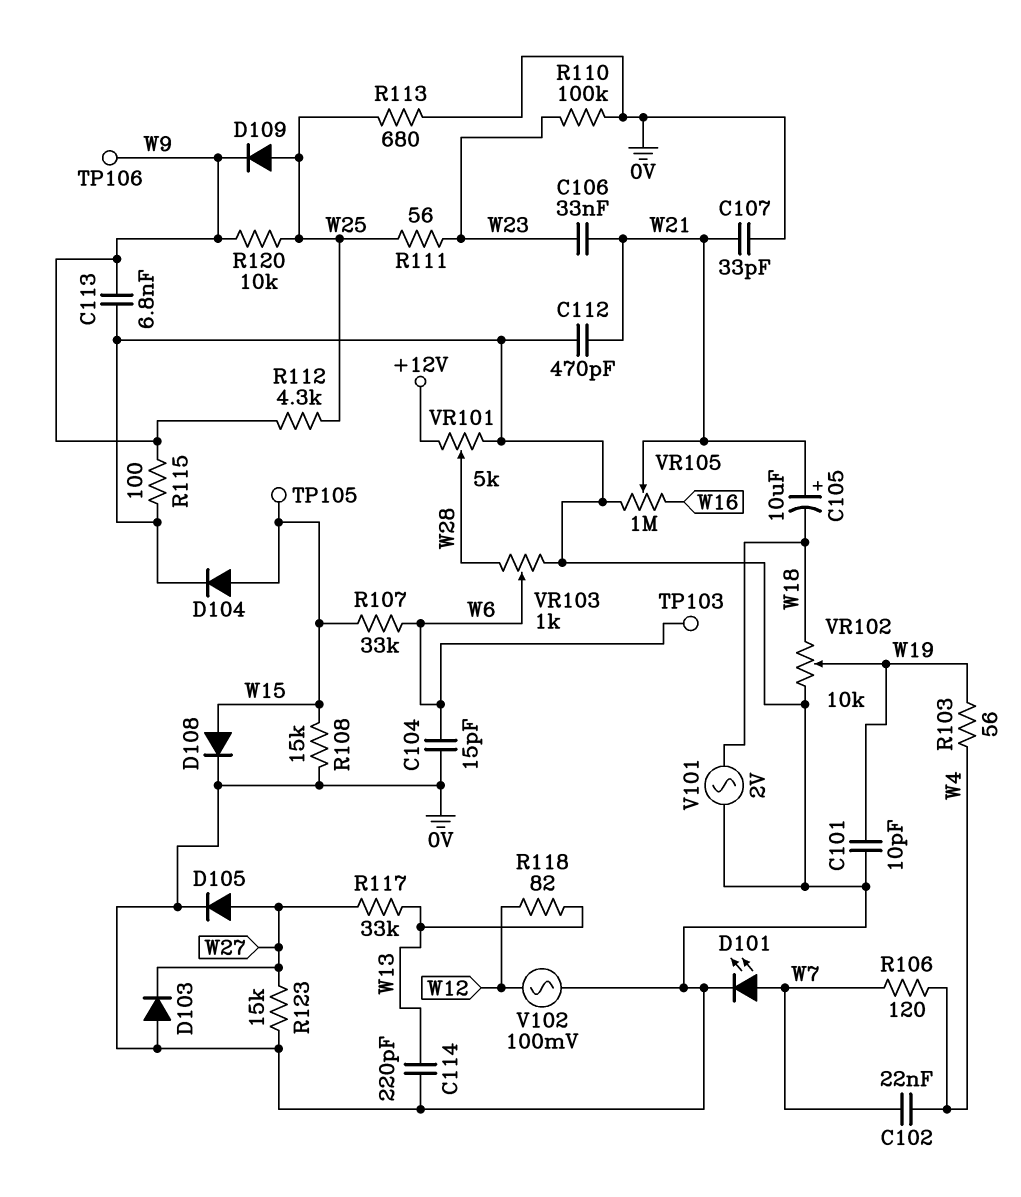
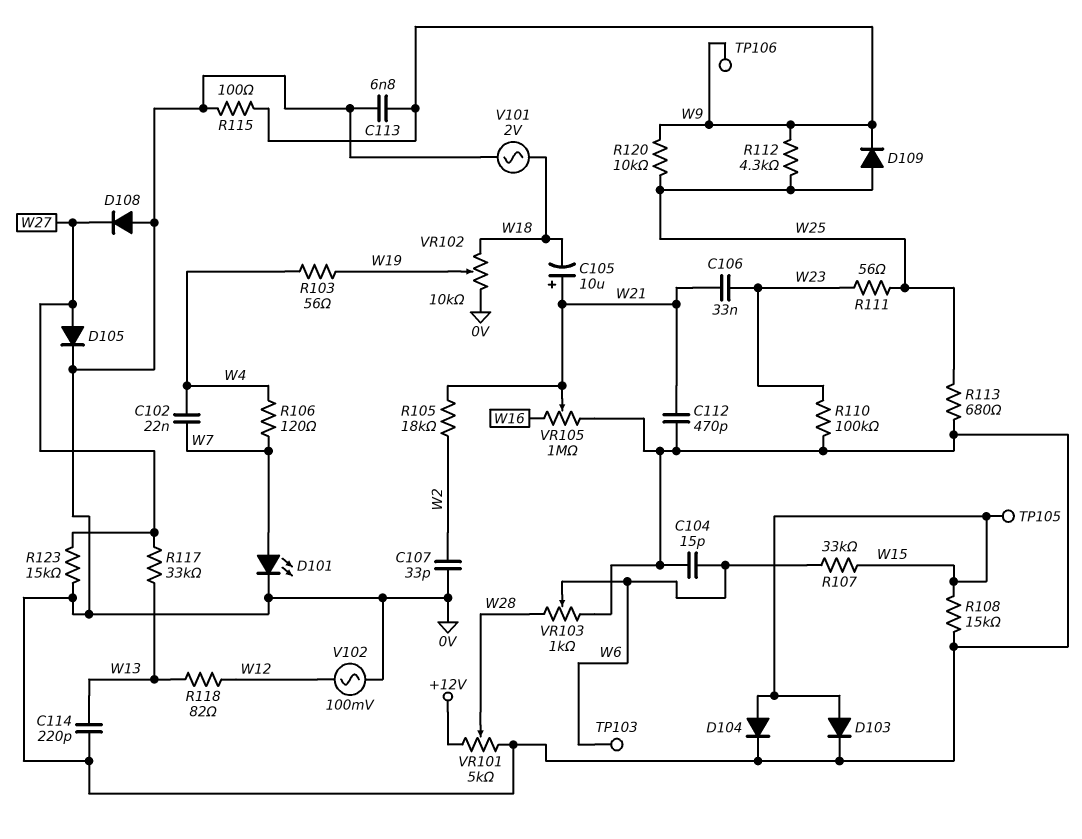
C101: 10pF (0V, W19) -> none
C107: 33pF (0V, W21) -> 33pF (0V, W2)
D103: diode (A 0V, K W27) -> diode (A W15, K 0V)
D108: diode (A W15, K 0V) -> diode (A 0V, K W27)
R105: none -> 18k (W2, W21)

